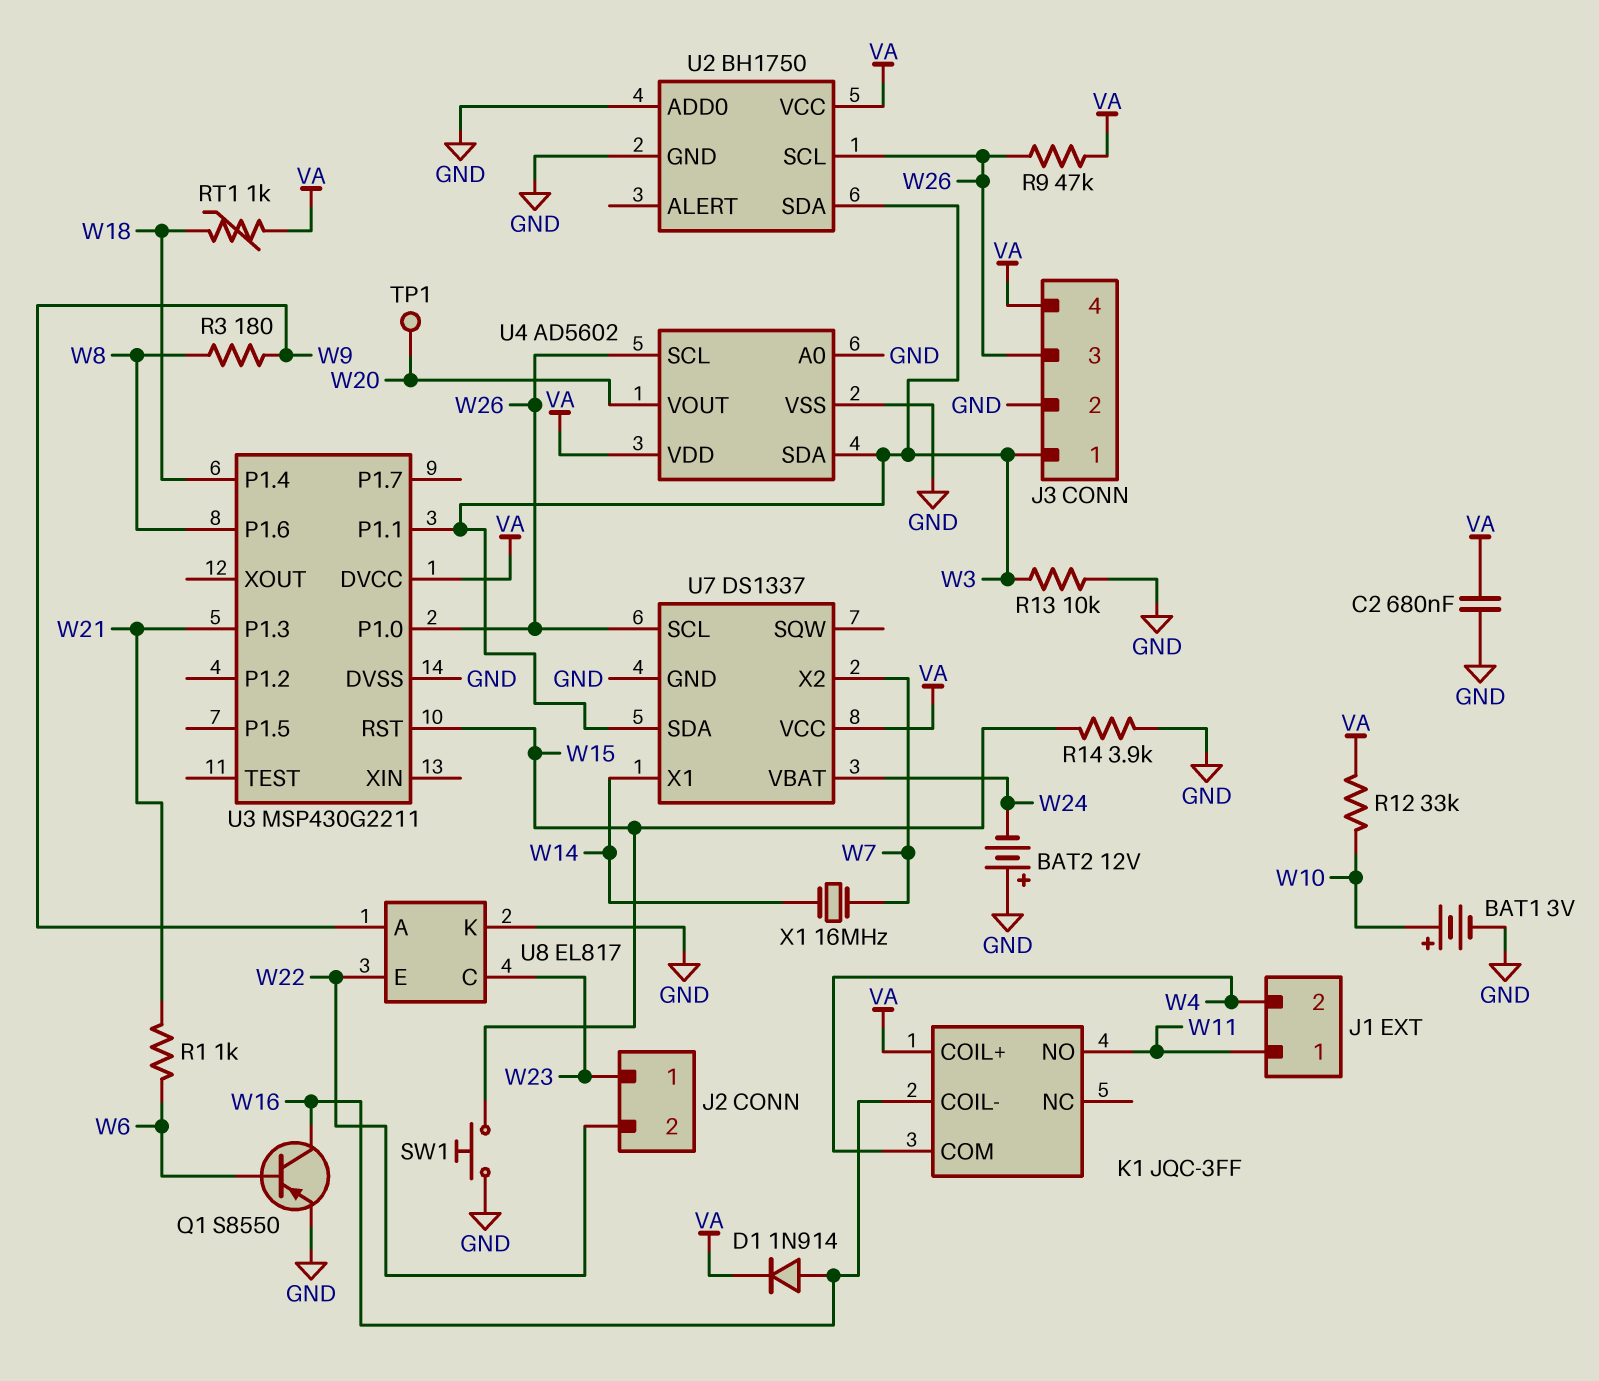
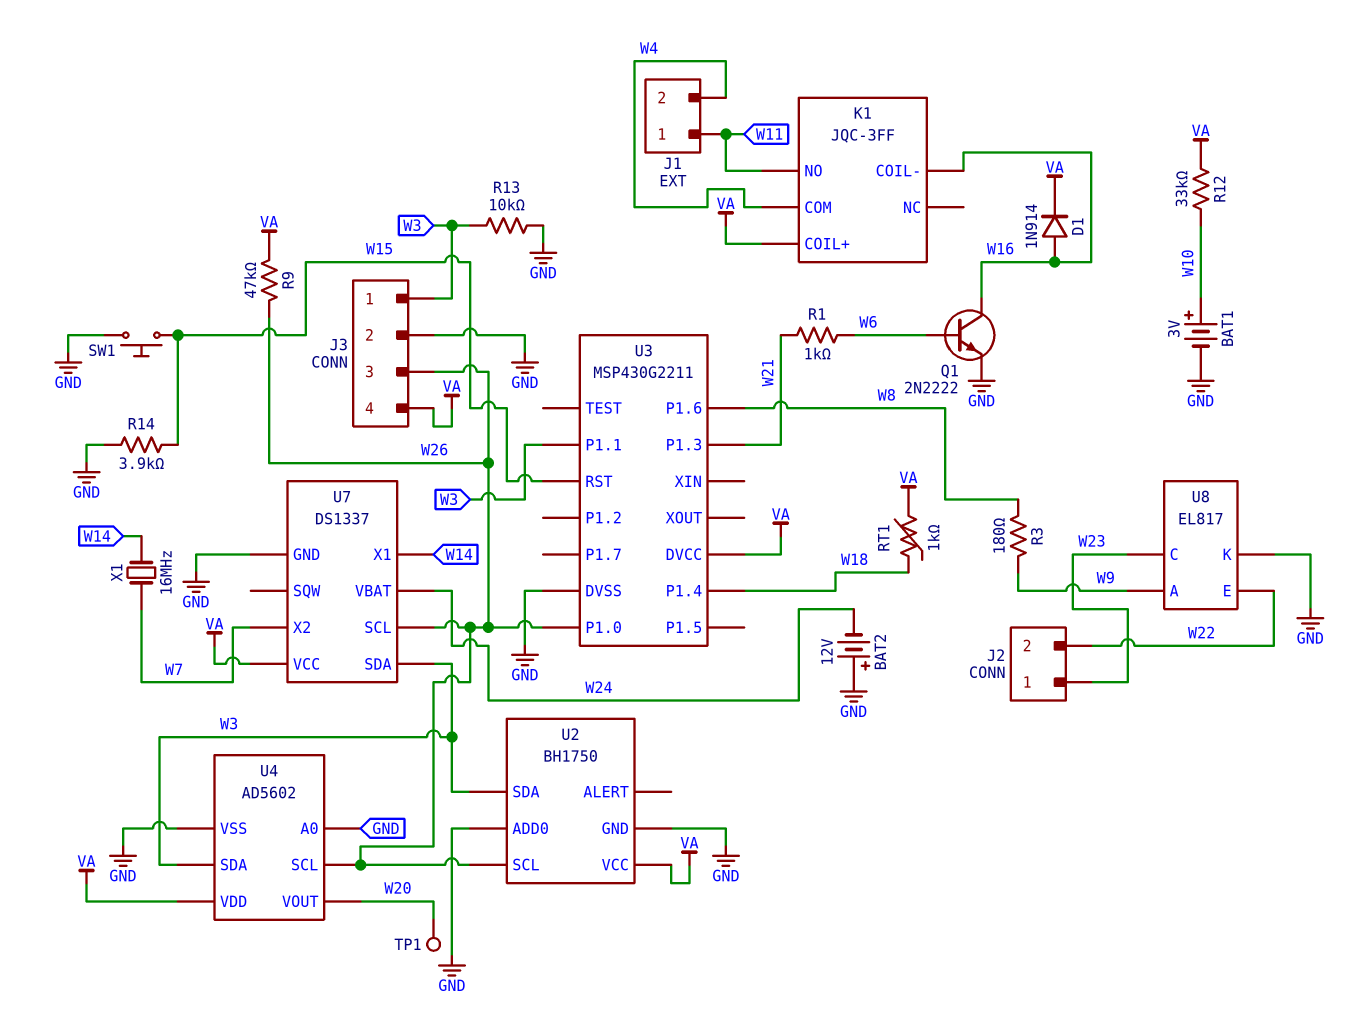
C2: 680nF (GND, VA) -> none
Q1: PNP S8550 (B W6, C W16, E GND) -> NPN 2N2222 (B W6, C W16, E GND)

